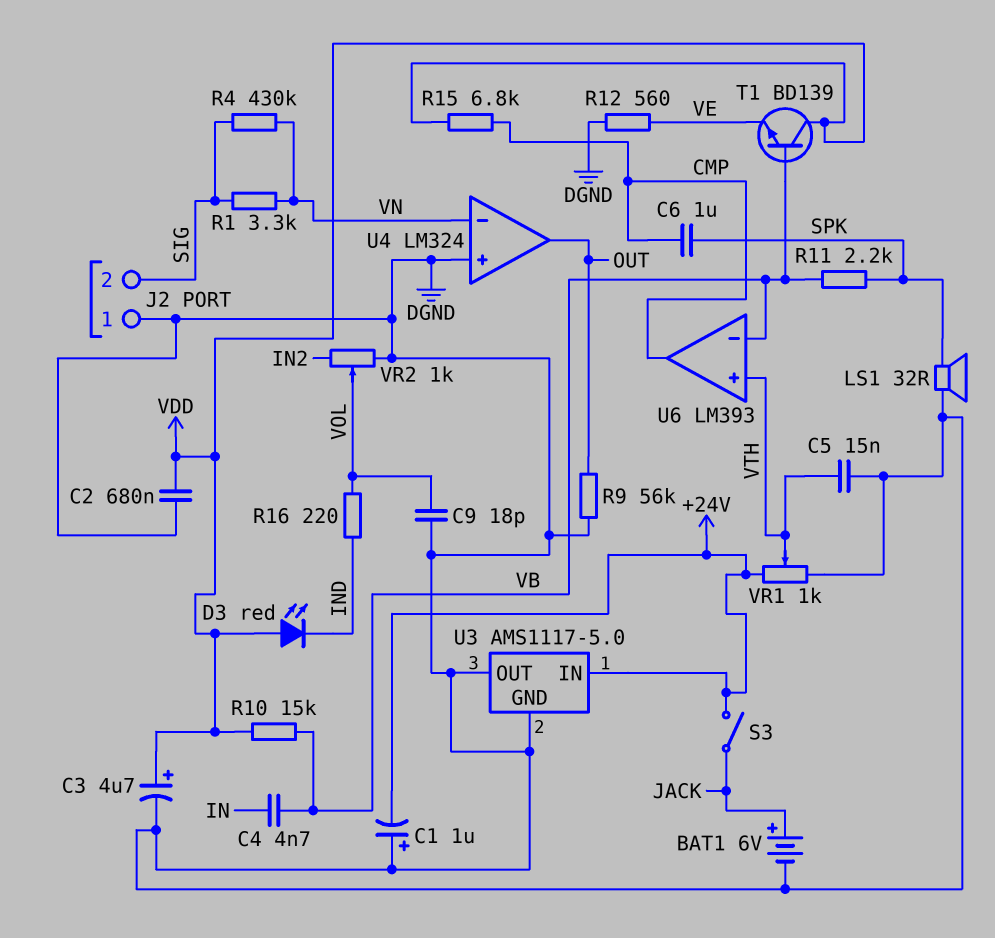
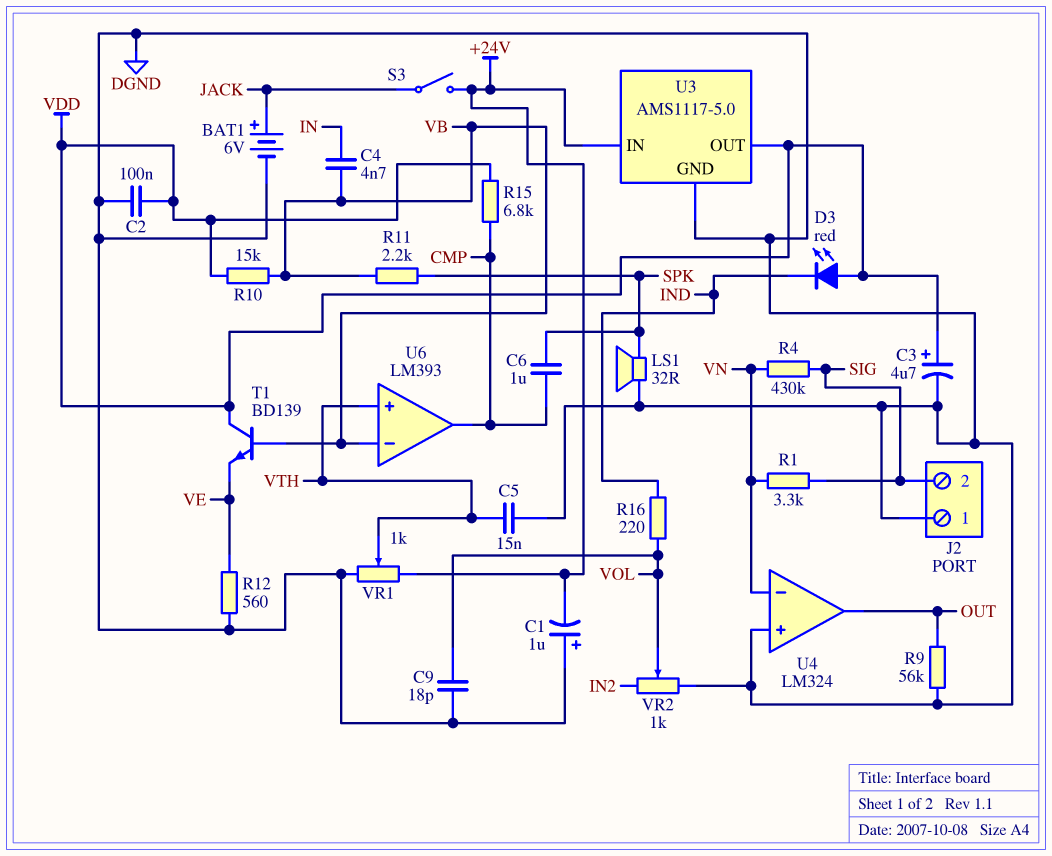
C2: 680nF (DGND, VDD) -> 100nF (DGND, VDD)
U3 pin OUT: DGND -> VDD

